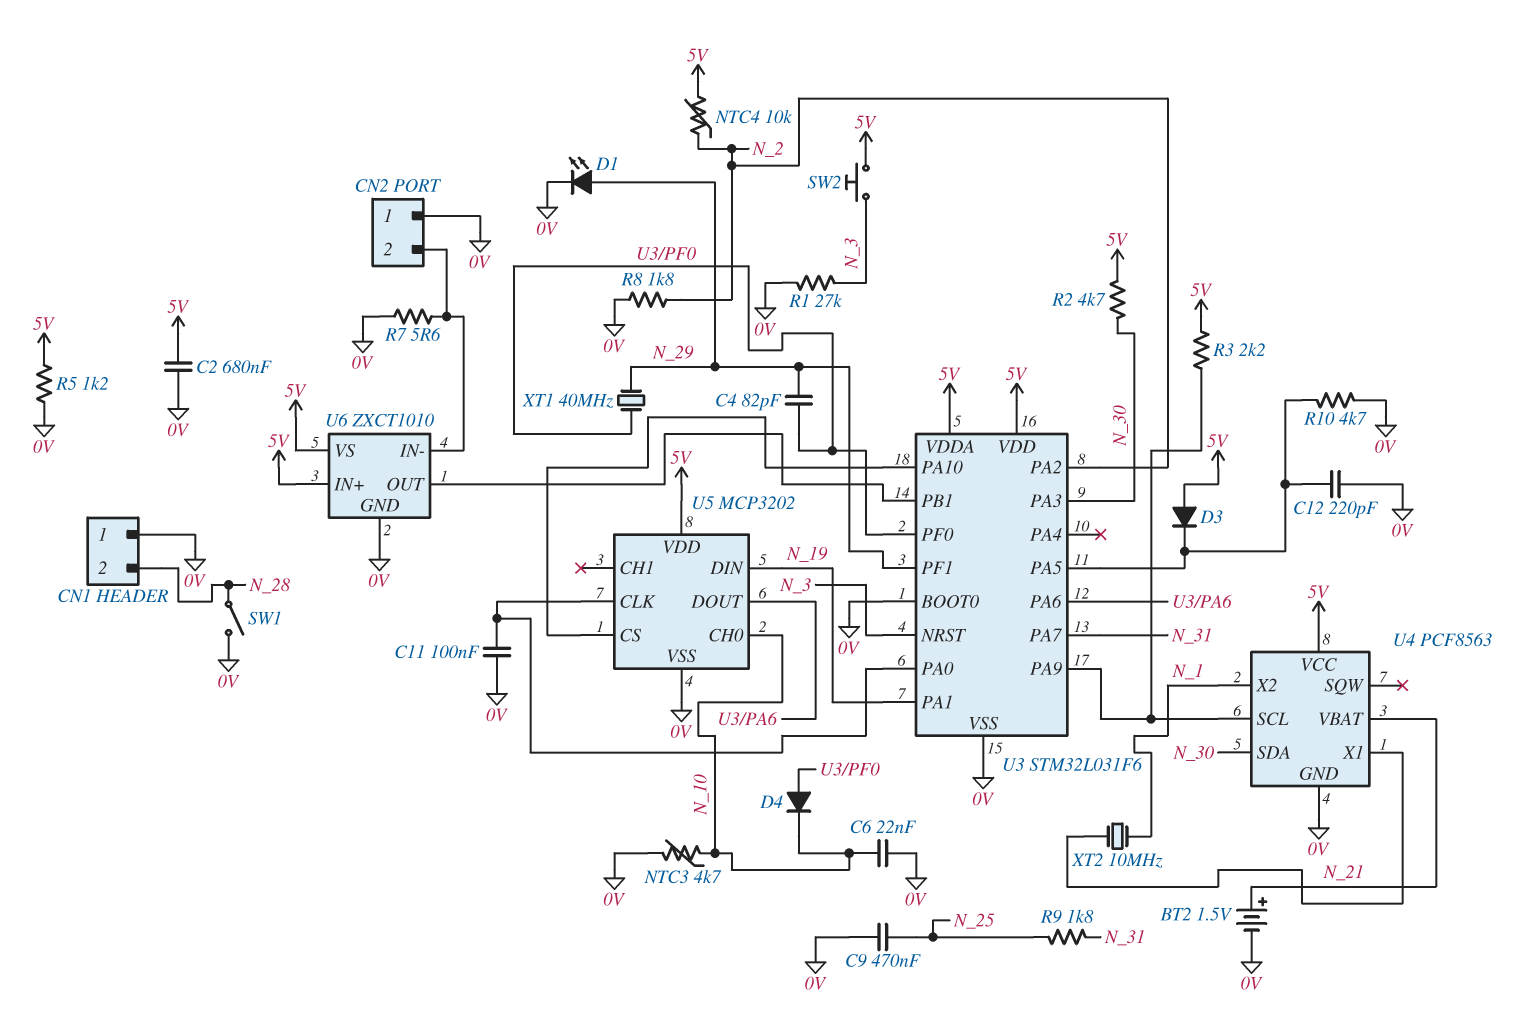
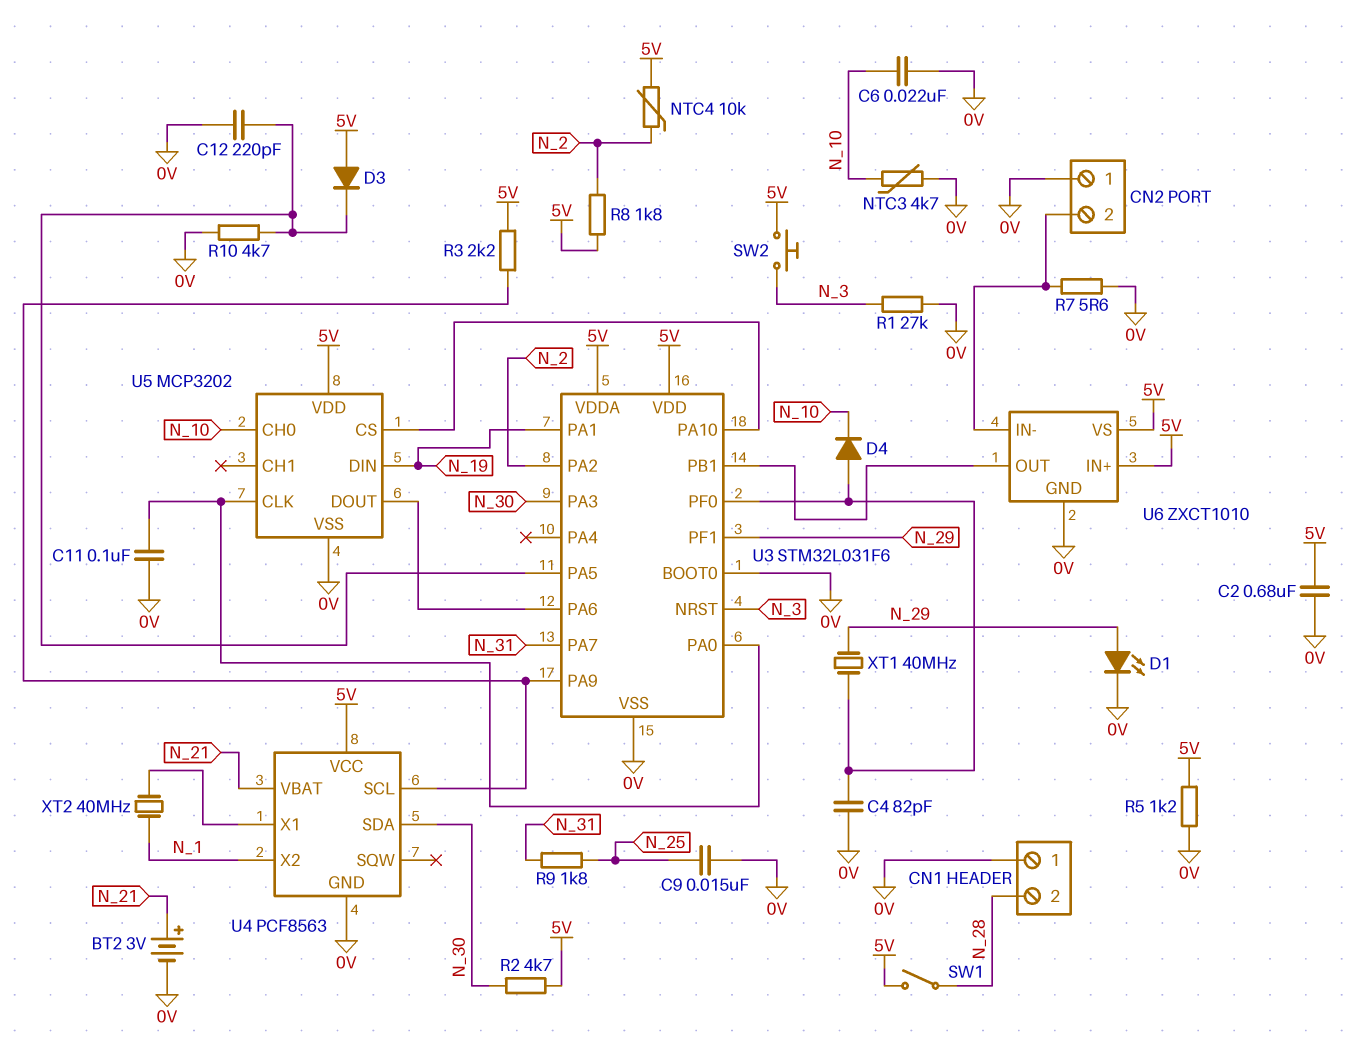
BT2: 1.5V (plus N_21, minus 0V) -> 3V (plus N_21, minus 0V)
C4: 82pF (N_29, U3/PF0) -> 82pF (0V, U3/PF0)
C9: 470nF (0V, N_25) -> 15nF (0V, N_25)
R8: 1.8k (0V, N_2) -> 1.8k (5V, N_2)
SW1: switch (0V, N_28) -> switch (5V, N_28)
XT2: 10MHz (N_1, U4/X1) -> 40MHz (N_1, U4/X1)

